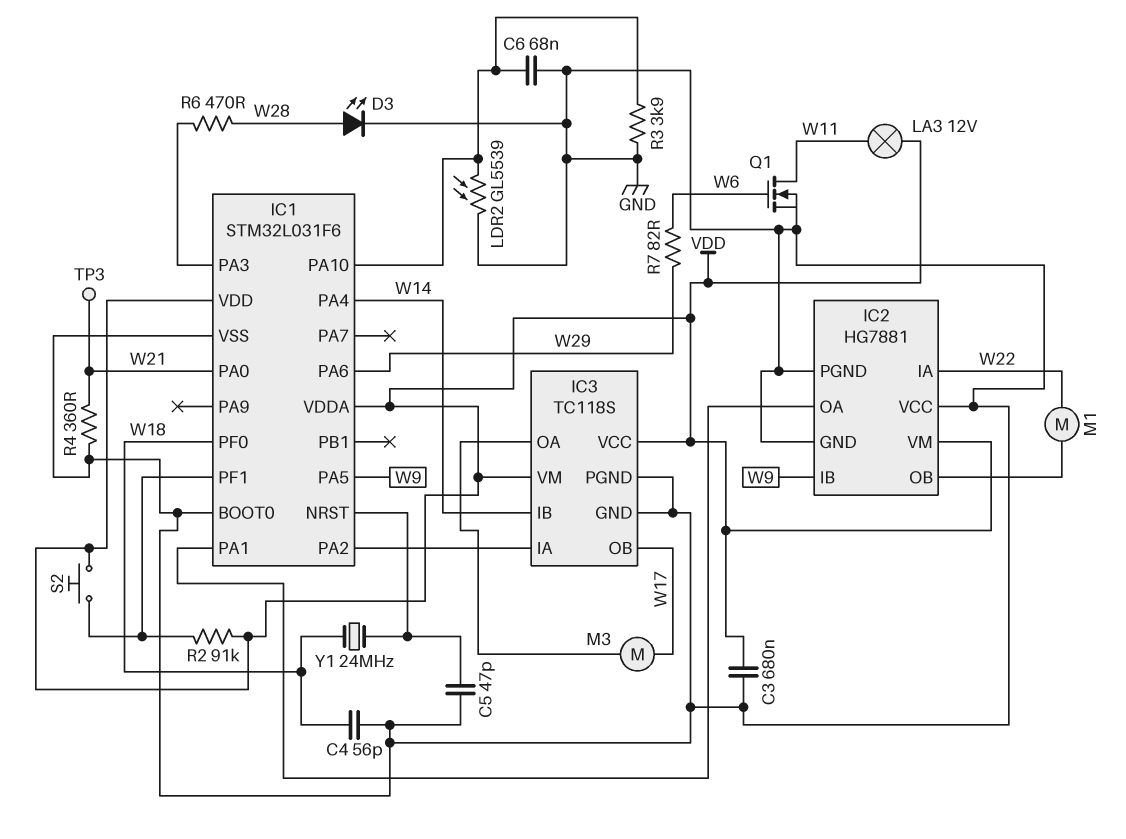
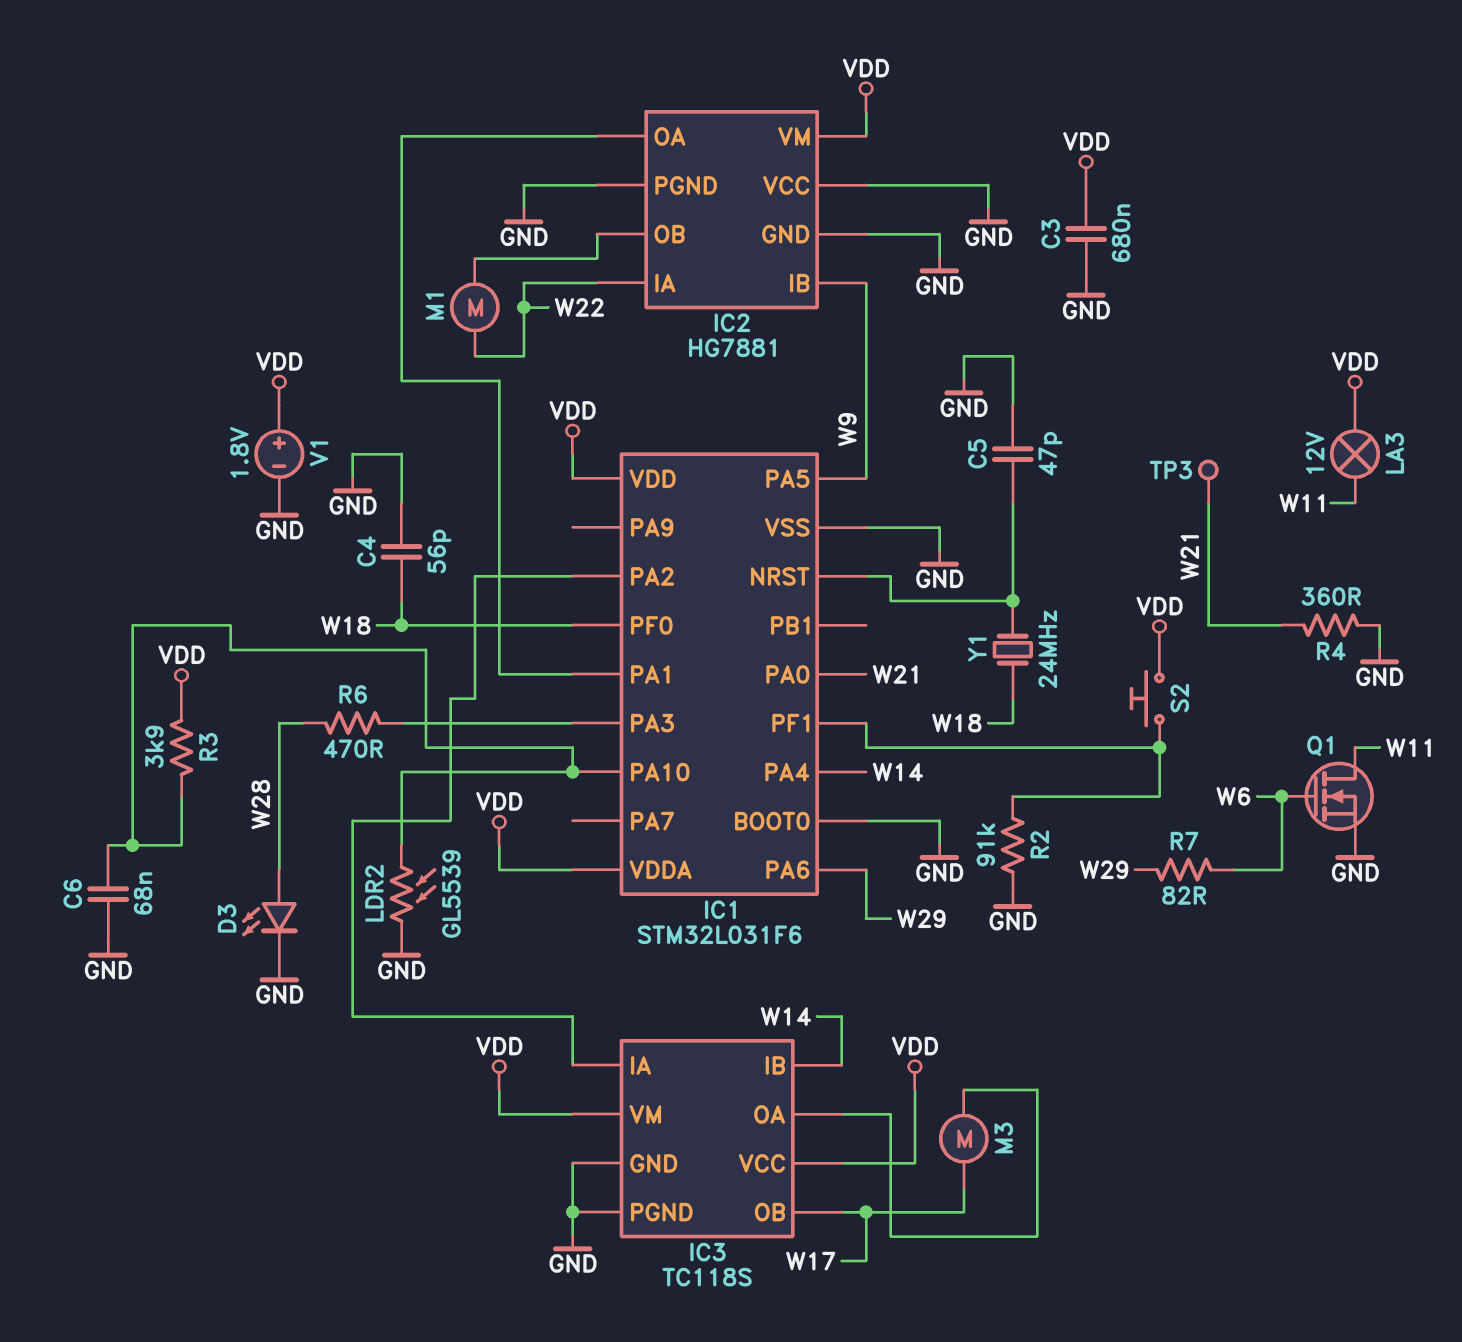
R2: 91k (IC1/PF1, VDD) -> 91k (GND, IC1/PF1)
R3: 3.9k (GND, IC1/PA10) -> 3.9k (IC1/PA10, VDD)
V1: none -> 1.8V (plus VDD, minus GND)

